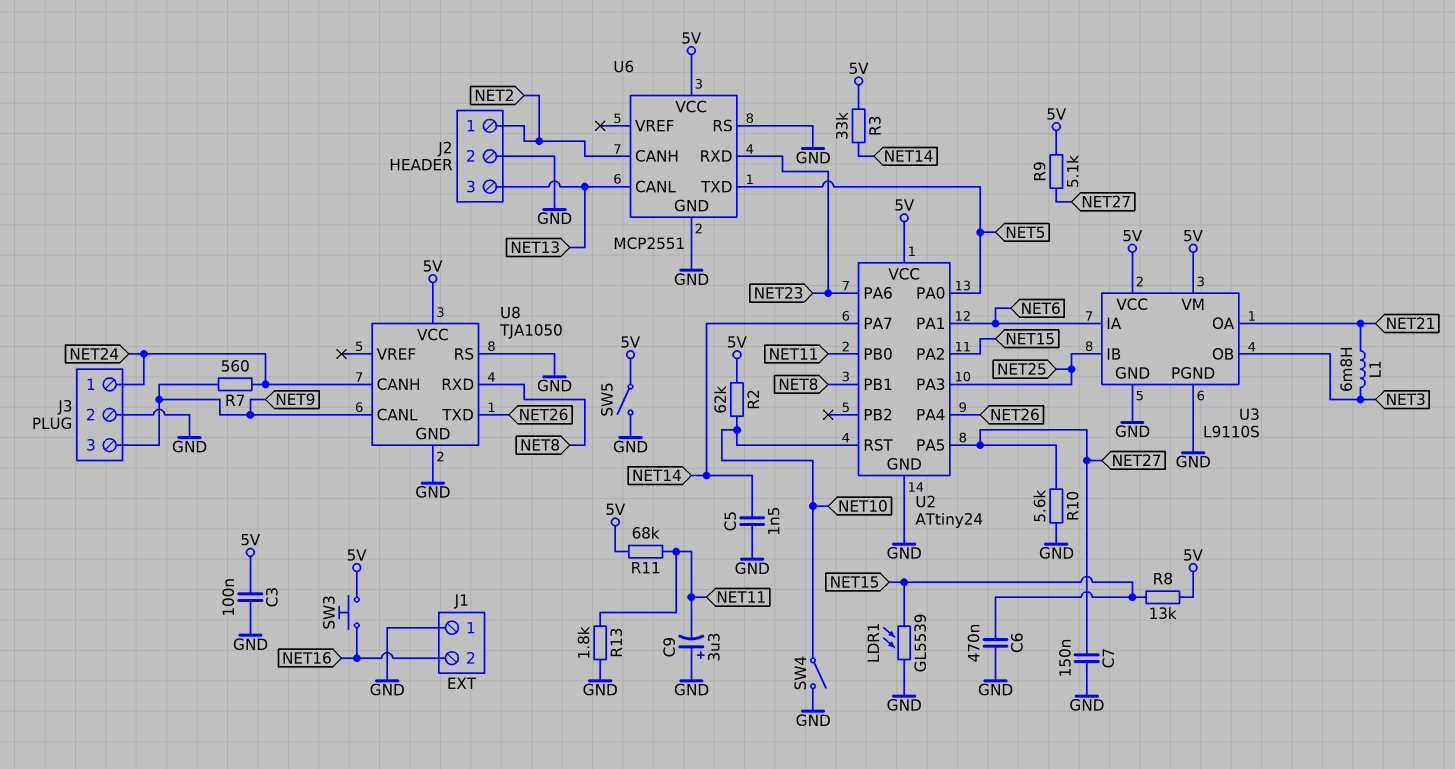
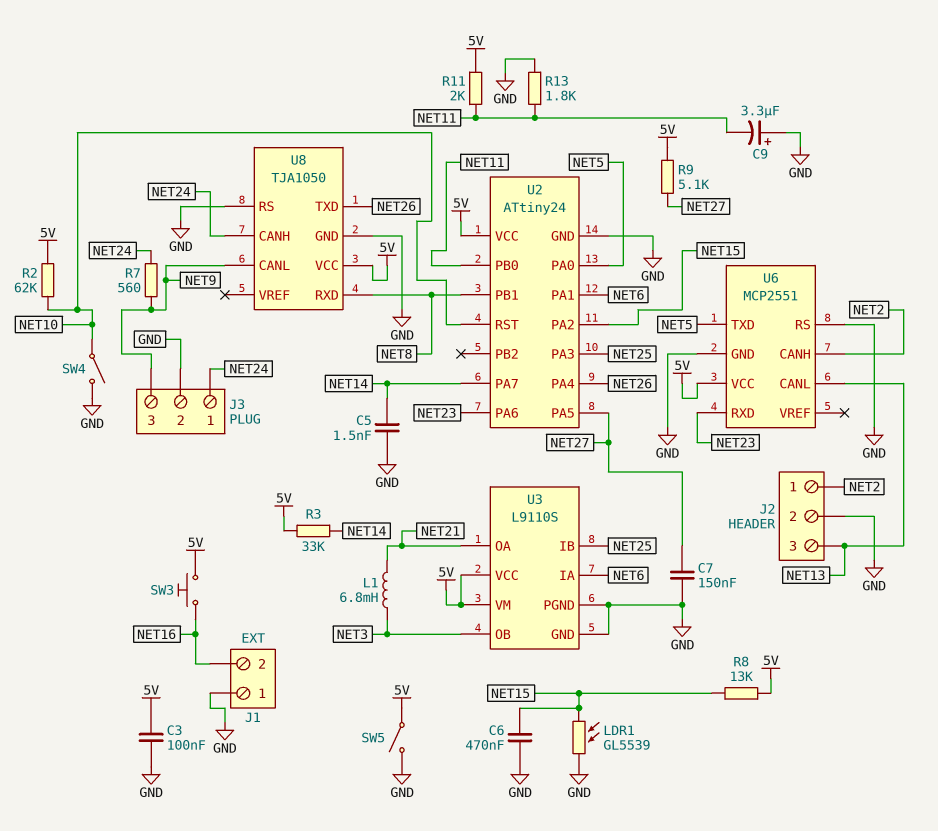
R10: 5.6k (GND, NET27) -> none
R11: 68k (5V, NET11) -> 2k (5V, NET11)

